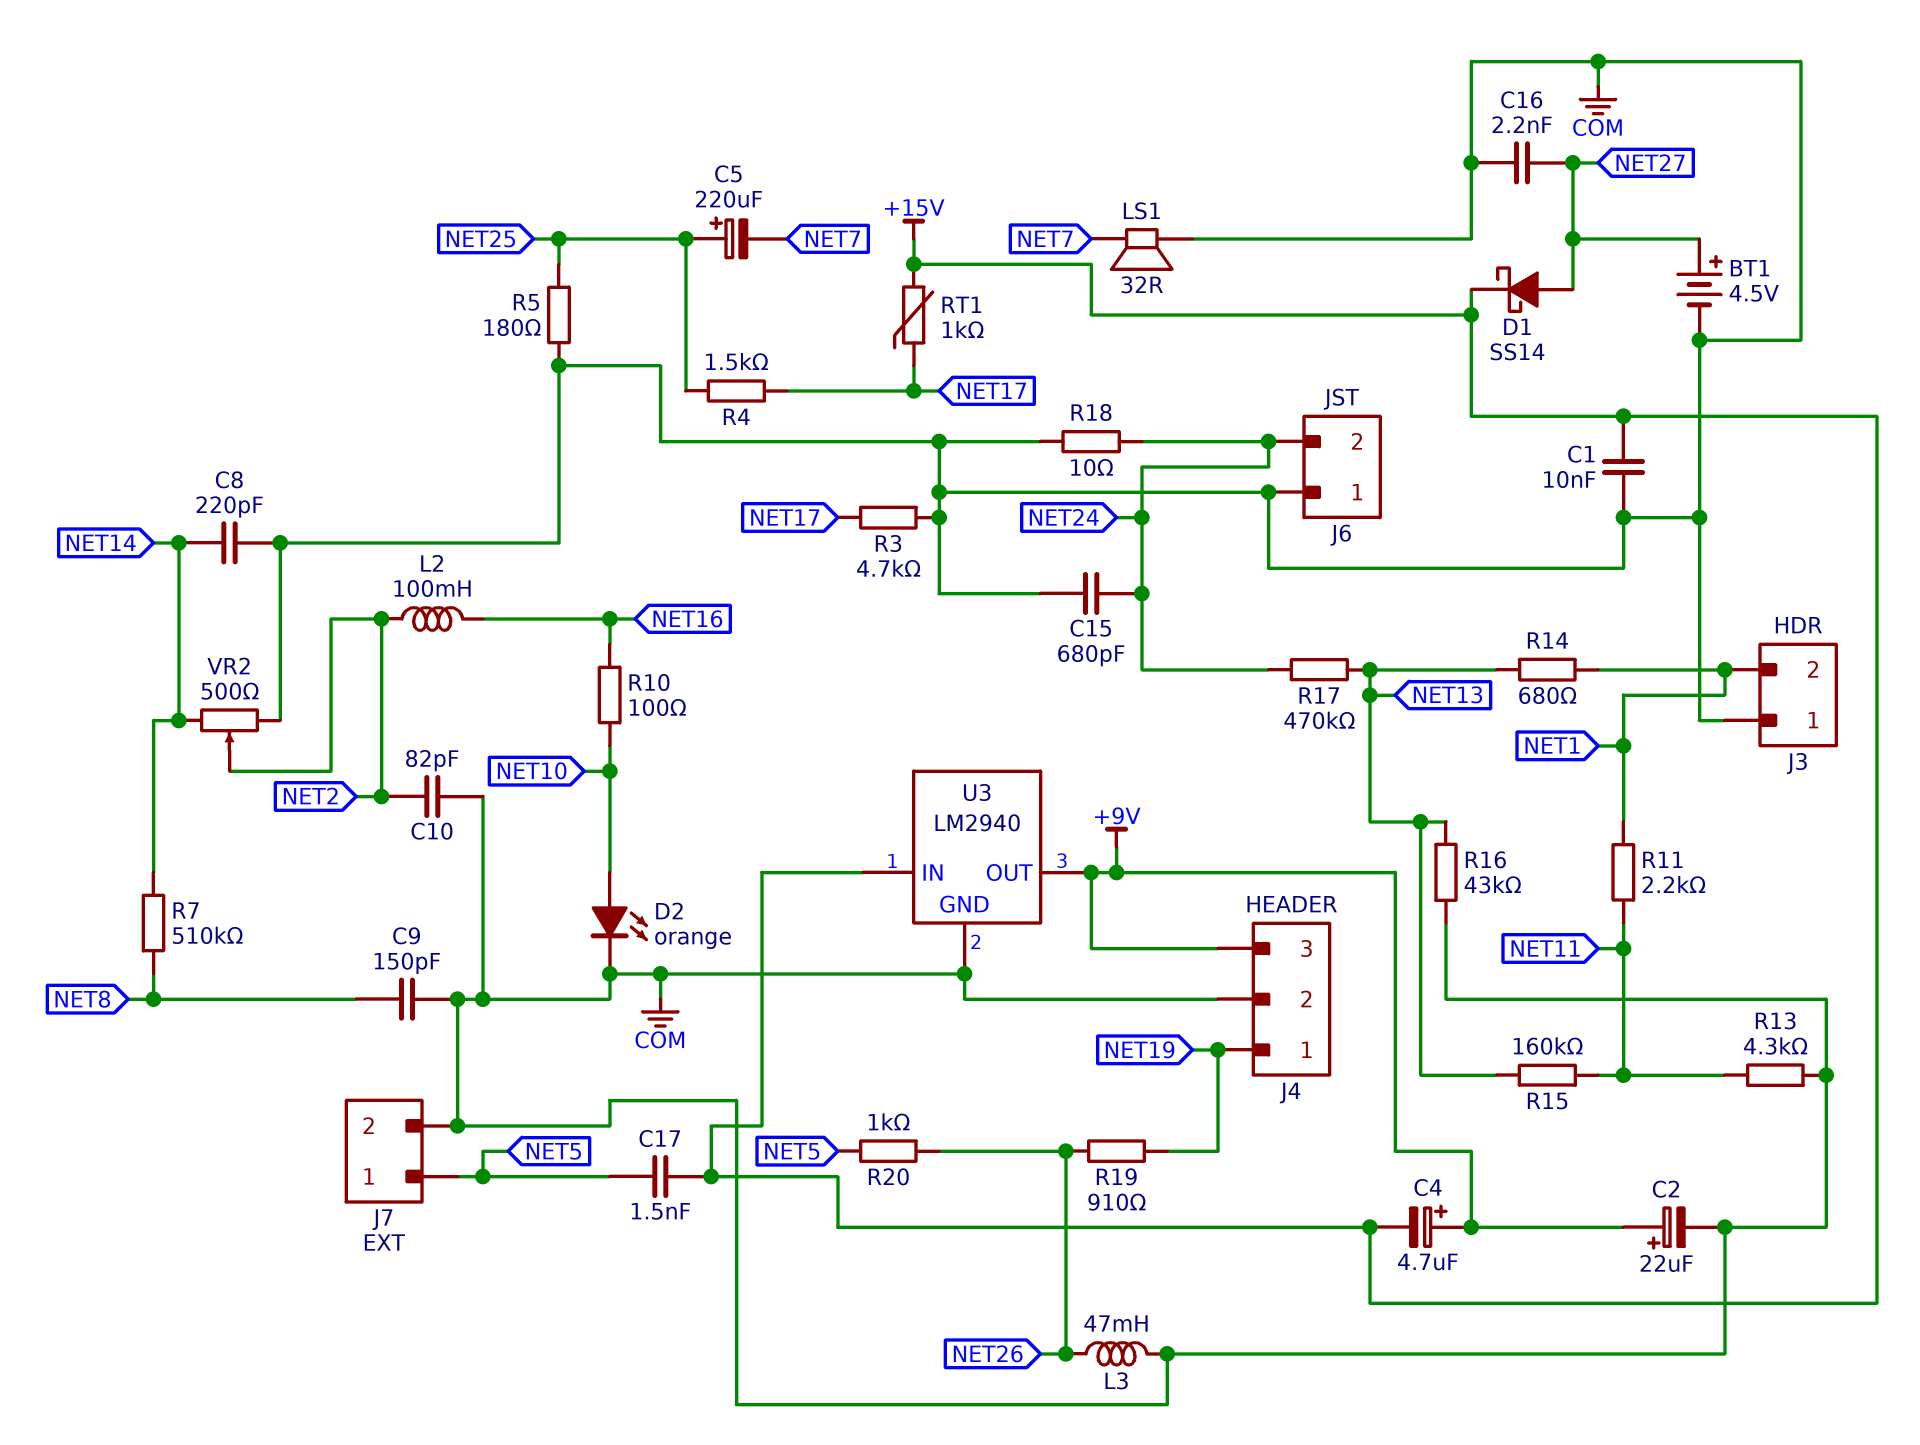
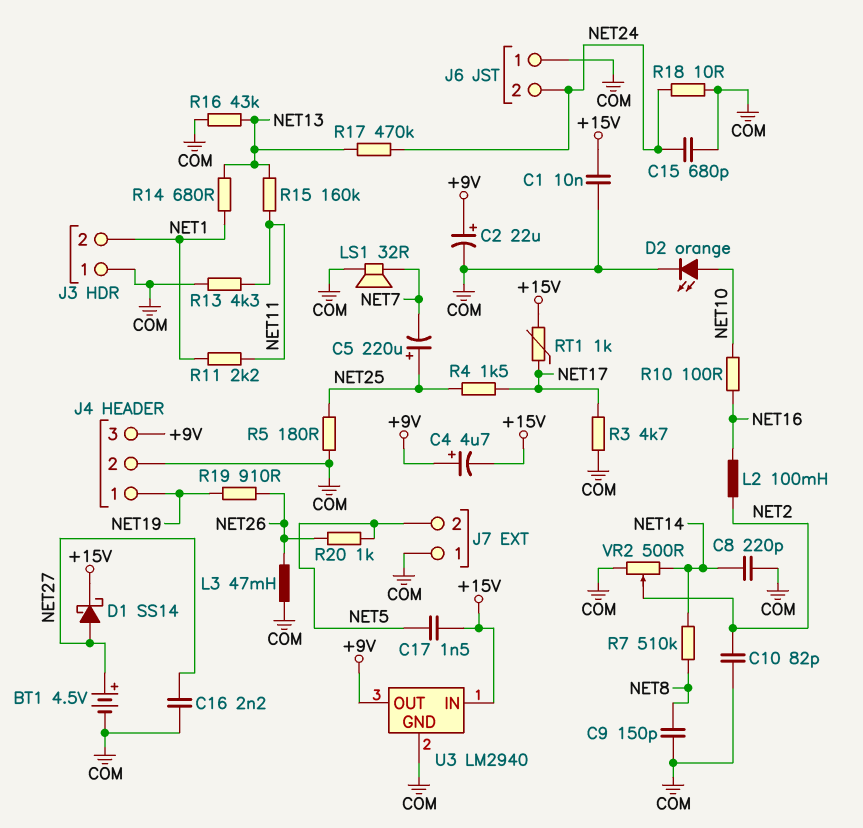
J7 pin 1: NET5 -> COM
J7 pin 2: COM -> NET5

